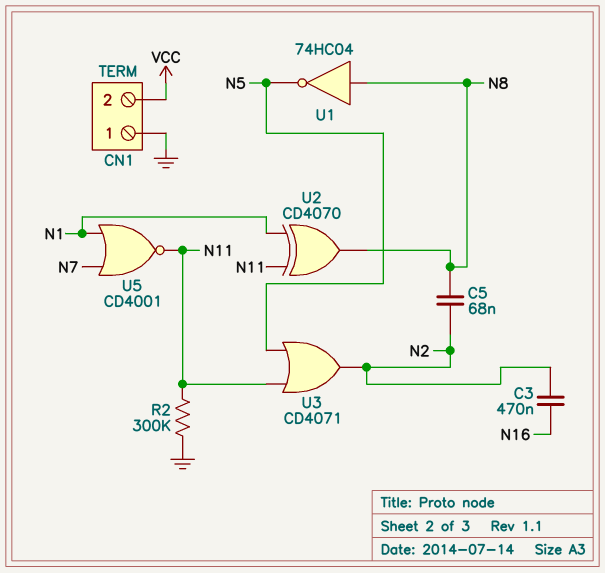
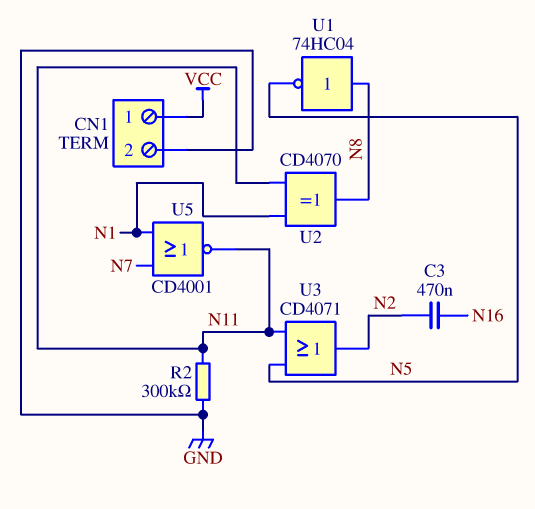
C5: 68nF (N2, N8) -> none
CN1 pin 1: GND -> VCC
CN1 pin 2: VCC -> GND

